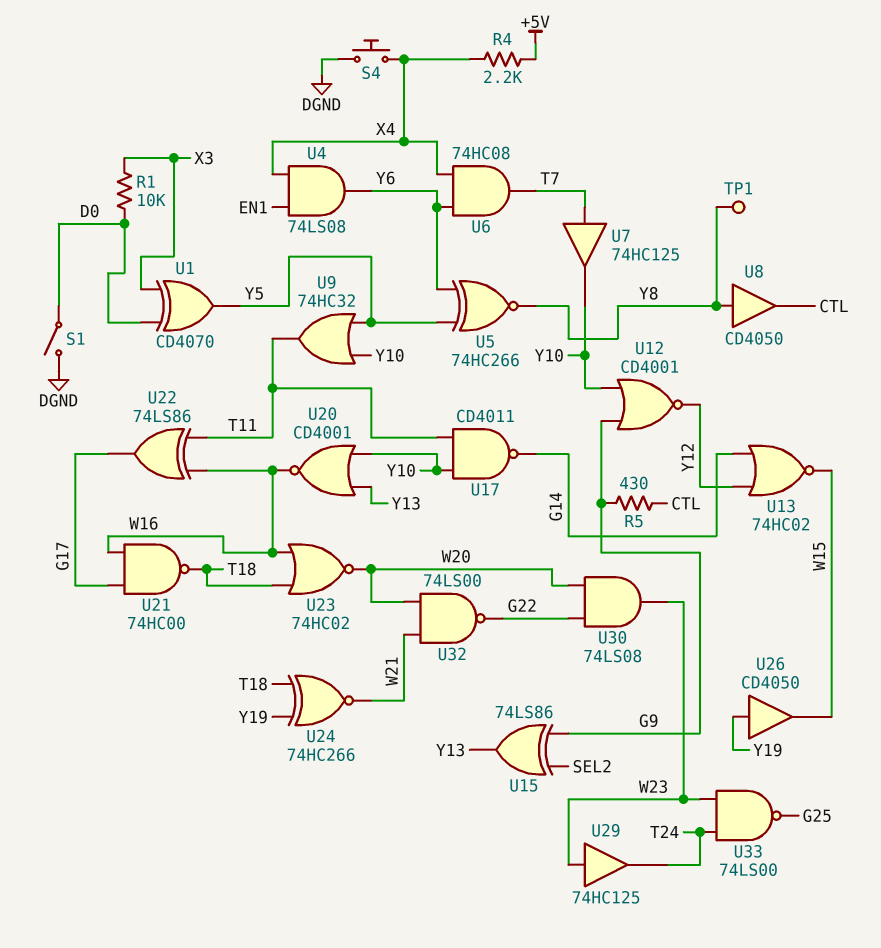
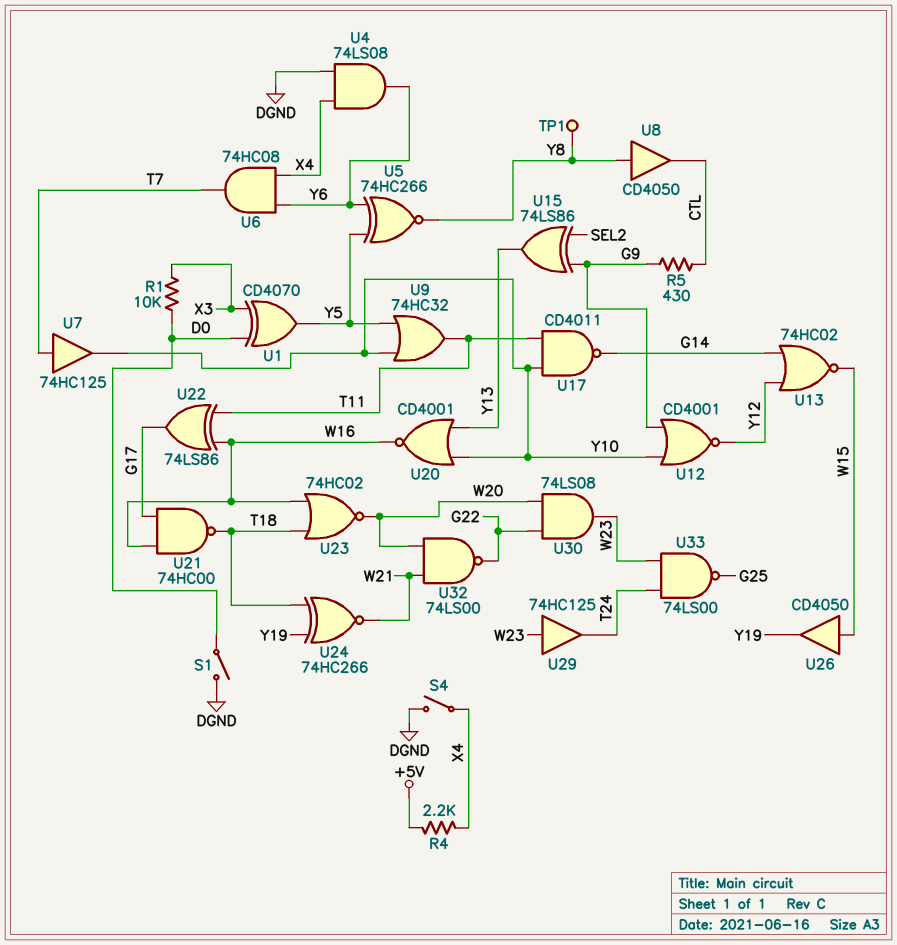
S4: button (DGND, X4) -> switch (DGND, X4)
U4: AND 74LS08 (in EN1, in X4, out Y6) -> AND 74LS08 (in DGND, in X4, out Y6)
U26: buffer CD4050 (in Y19, out W15) -> buffer CD4050 (in W15, out Y19)

